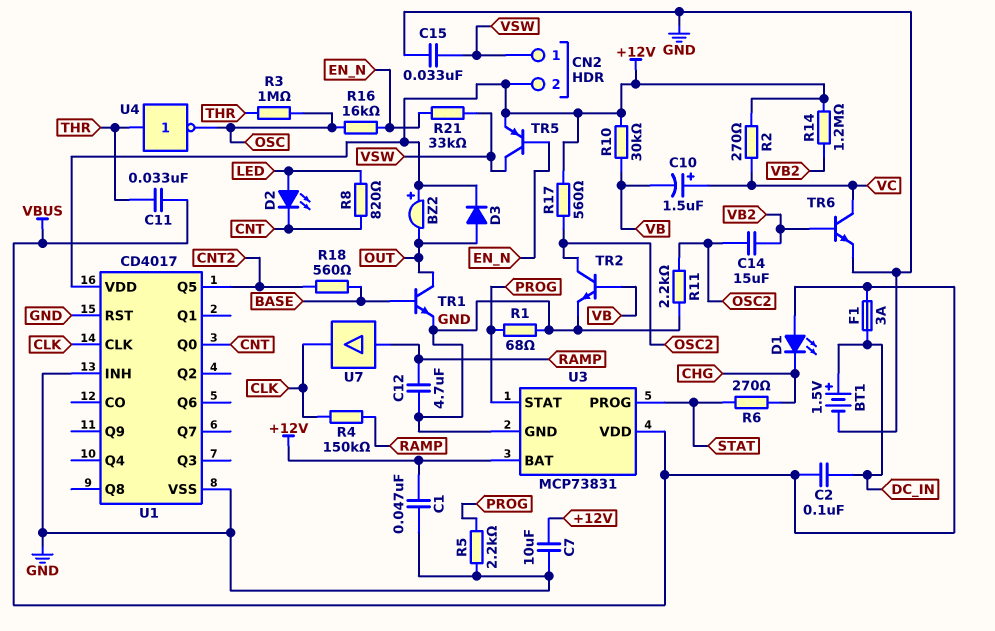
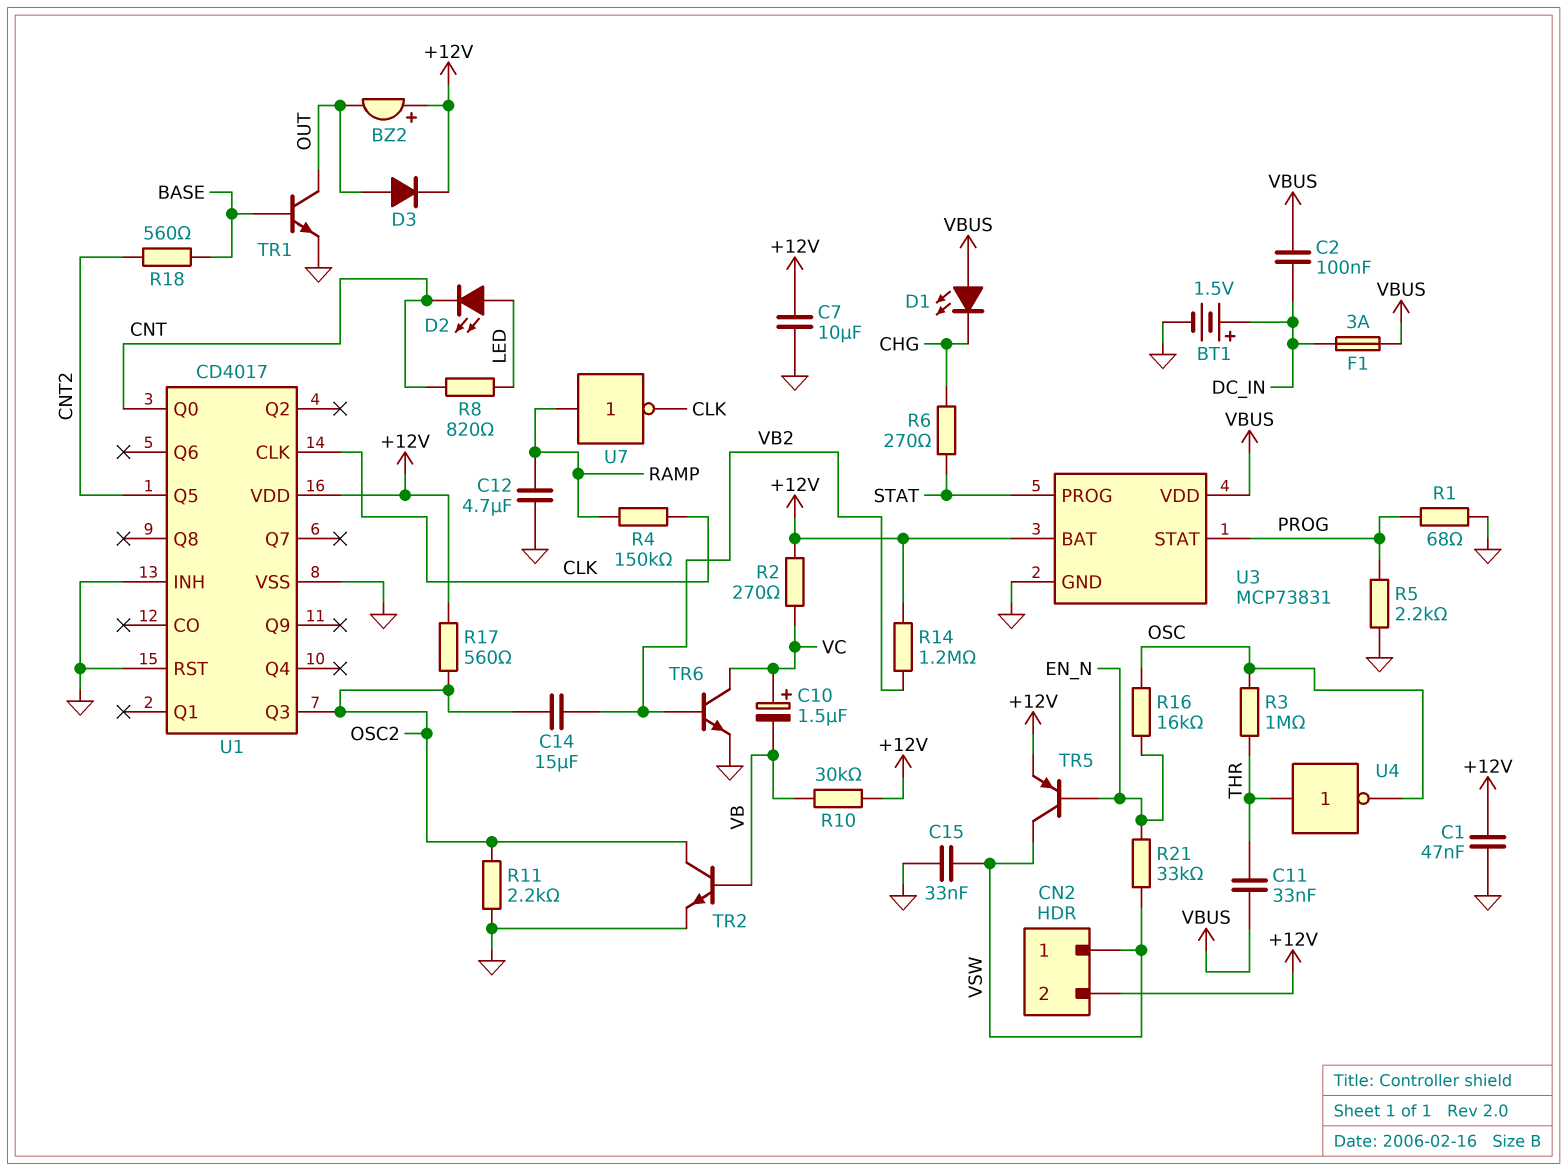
U1 pin Q3: none -> OSC2
U7: buffer (in RAMP, out CLK) -> NOT (in RAMP, out CLK)

